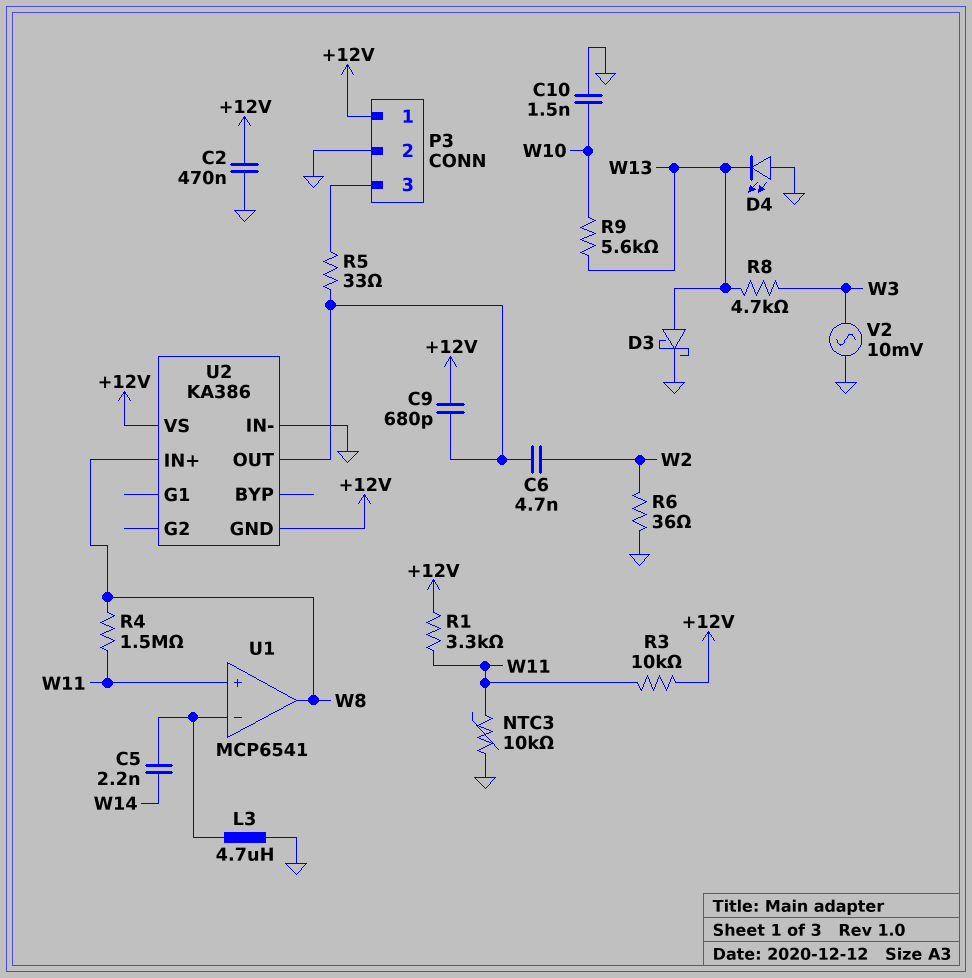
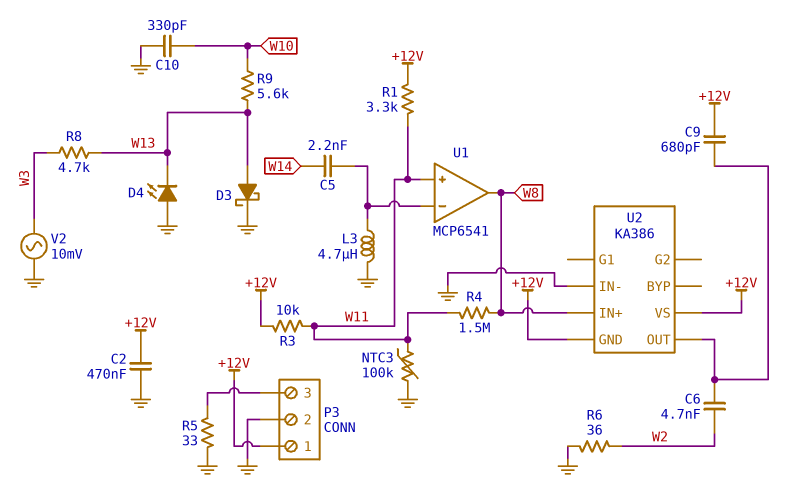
C10: 1.5nF (GND, W10) -> 330pF (GND, W10)
NTC3: 10k (GND, W11) -> 100k (GND, W11)
R5: 33 (P3/3, U2/OUT) -> 33 (GND, P3/3)

